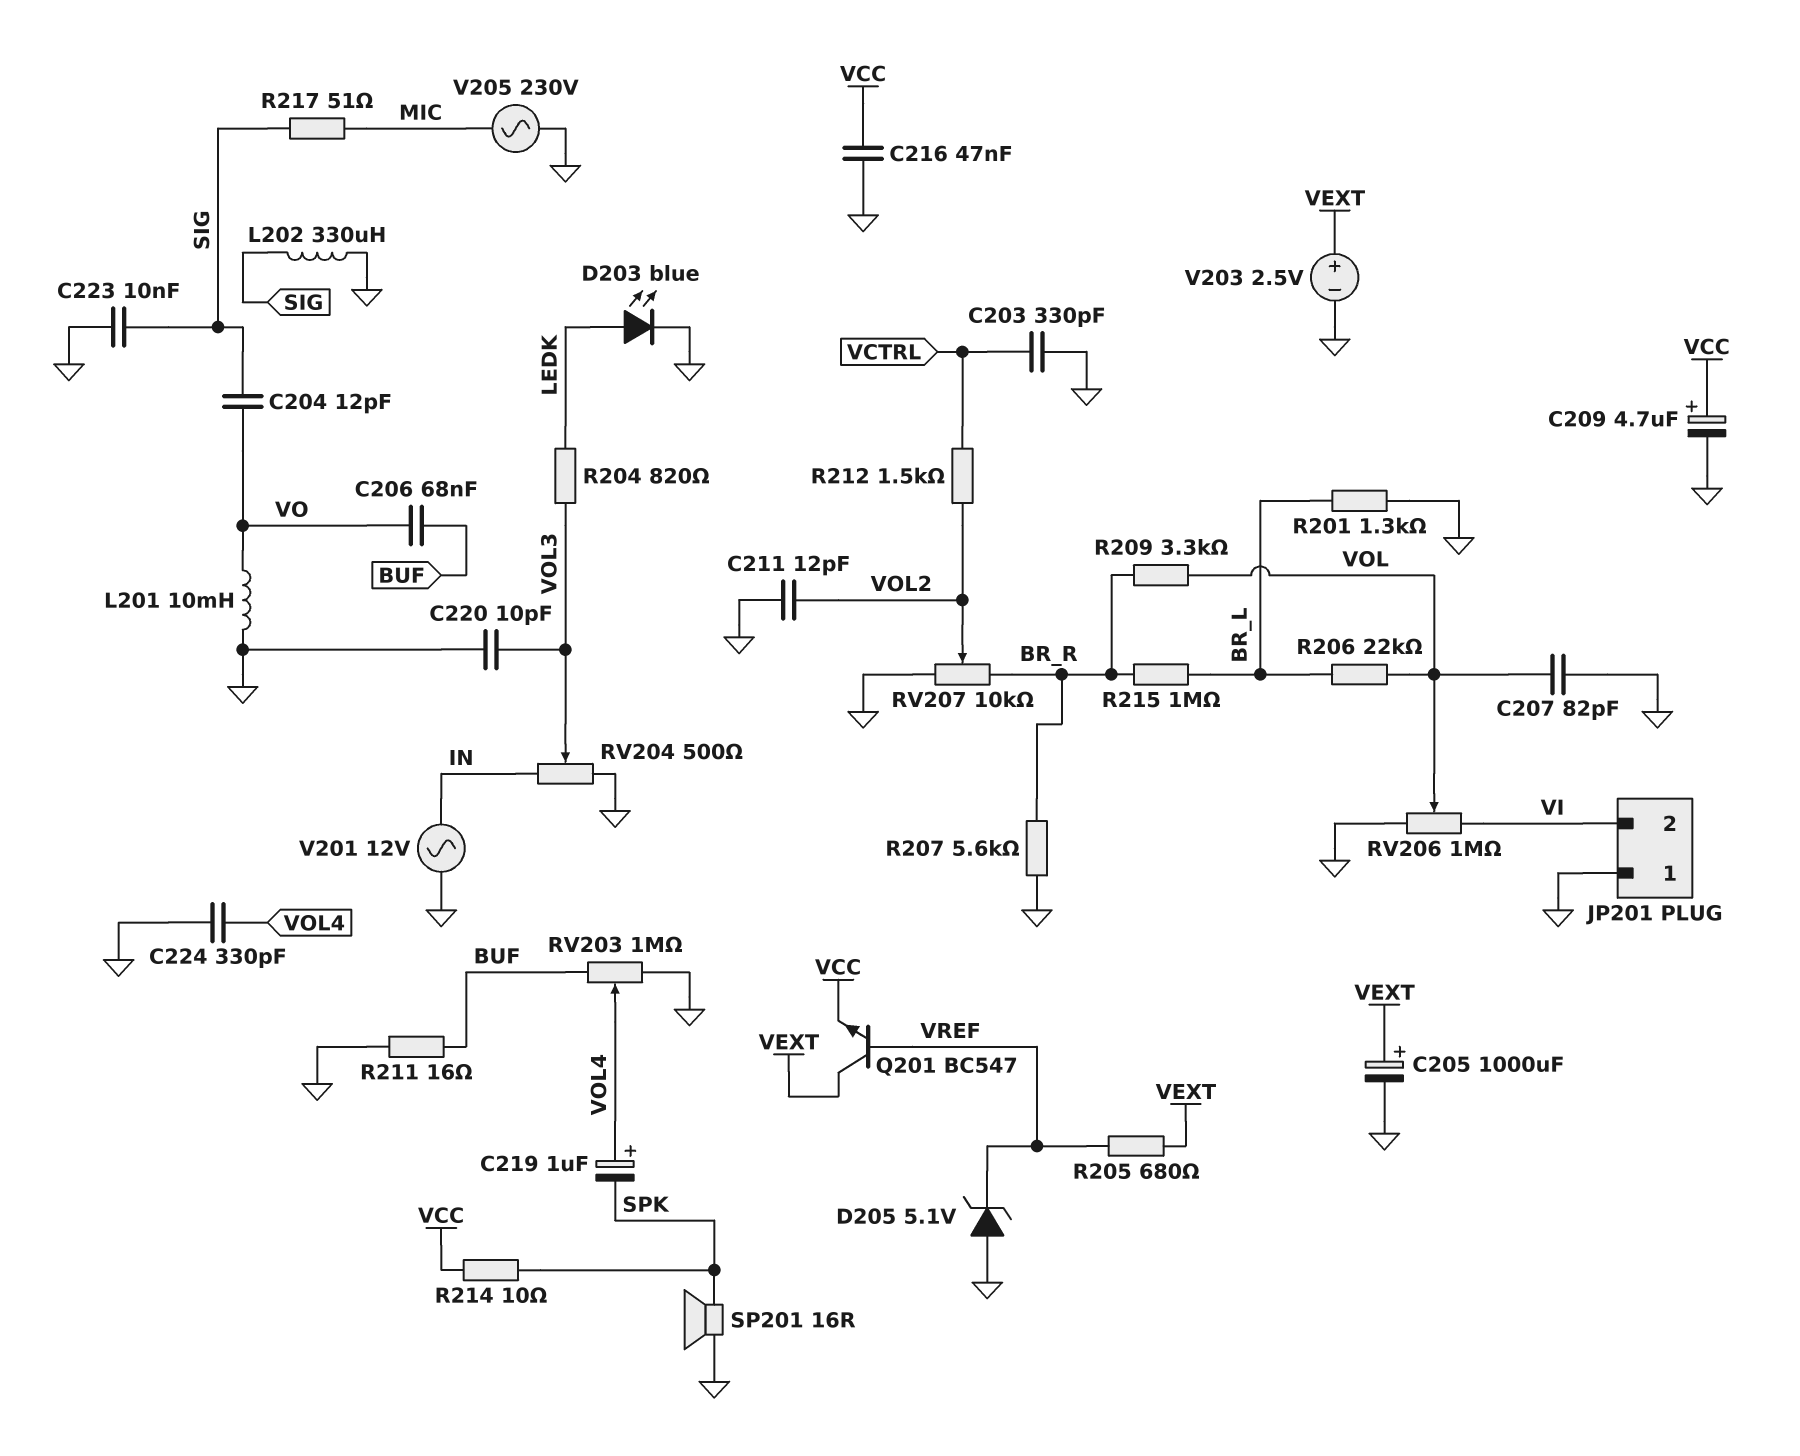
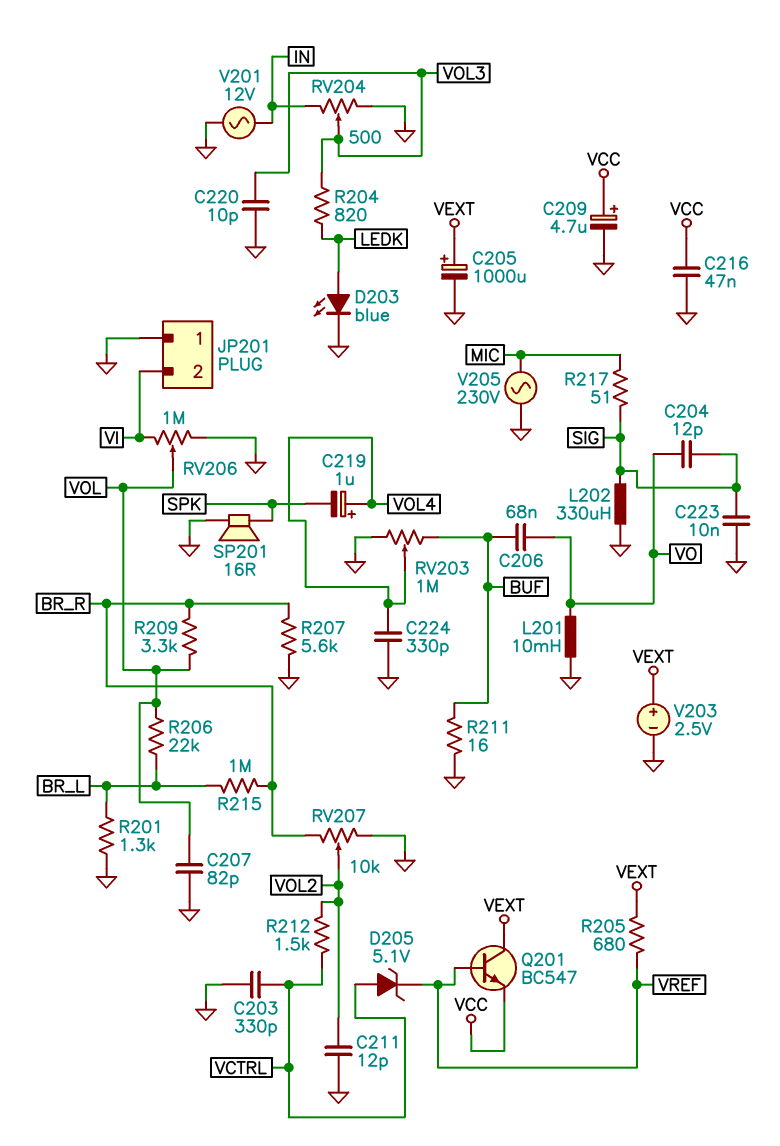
D205: zener 5.1V (A GND, K VREF) -> zener 5.1V (A VCTRL, K VREF)
R214: 10 (SPK, VCC) -> none

